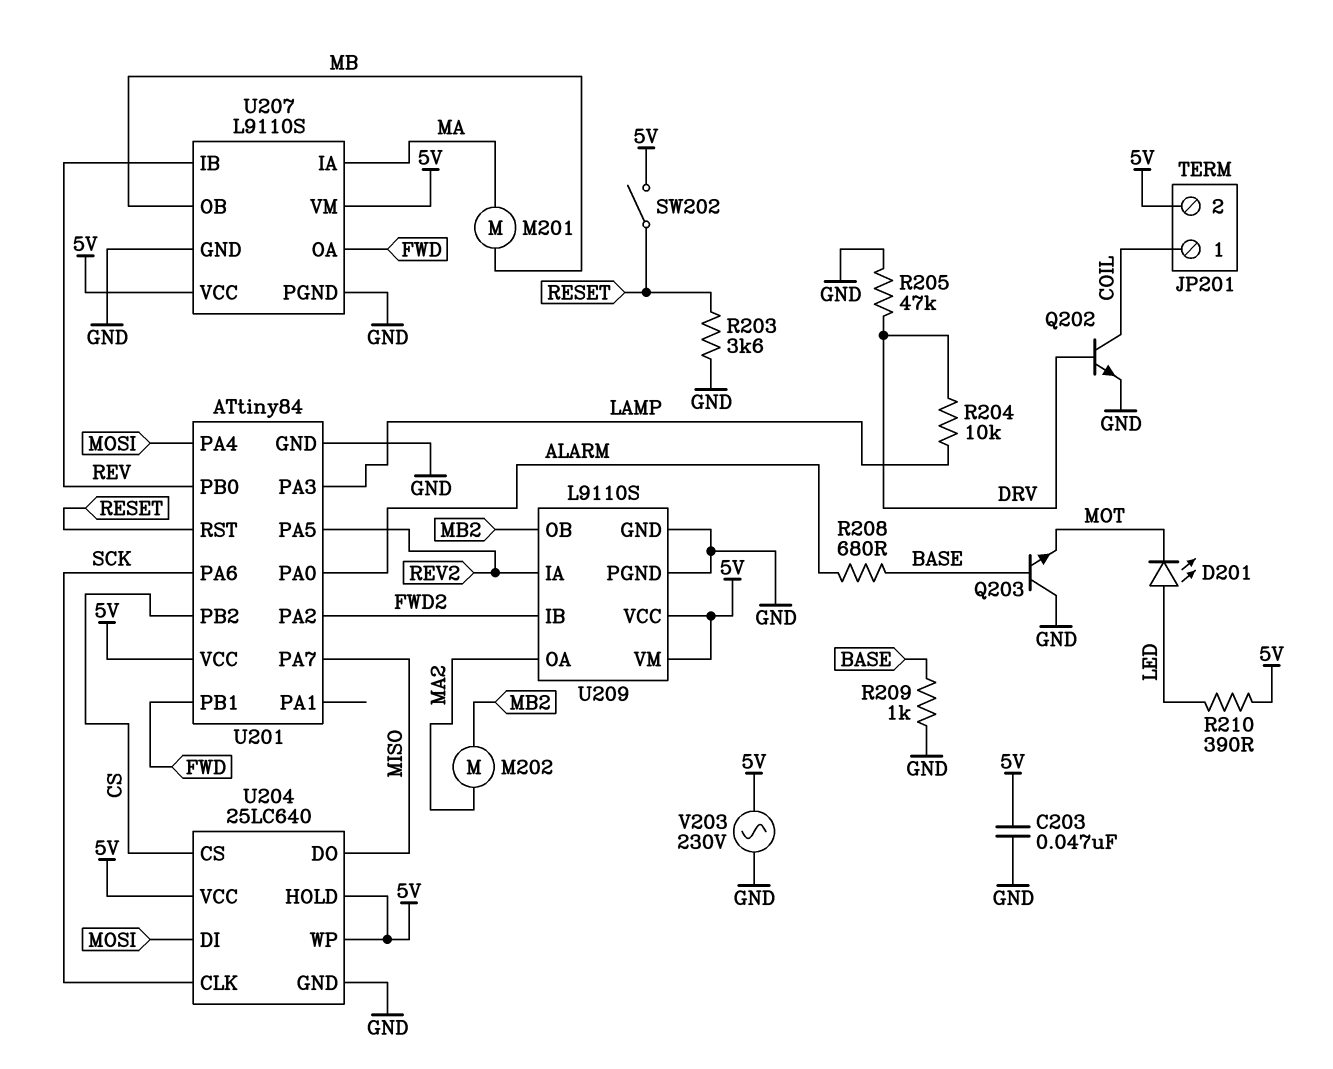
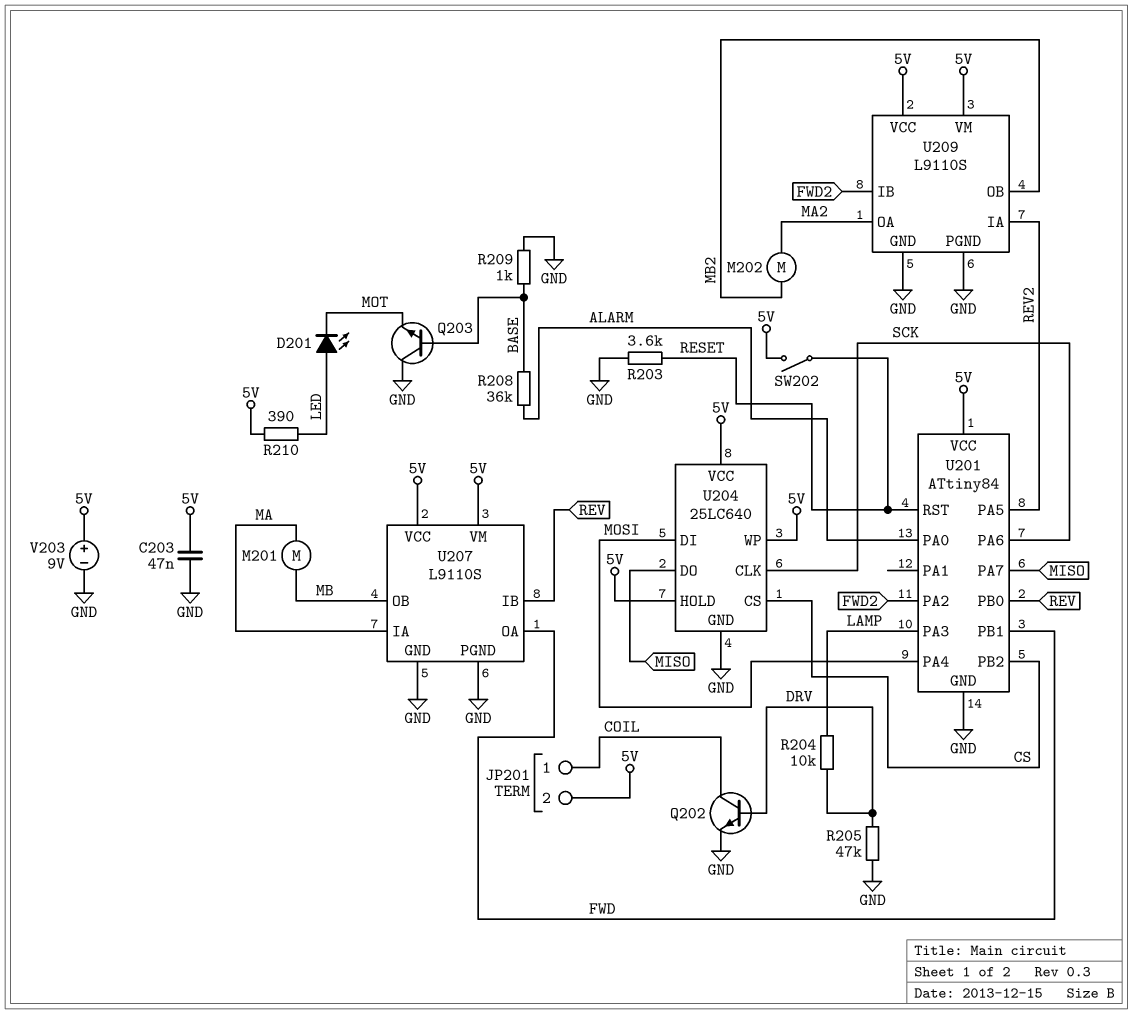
R208: 680 (ALARM, BASE) -> 36k (ALARM, BASE)
V203: AC 230V (5V, GND) -> 9V (plus 5V, minus GND)

